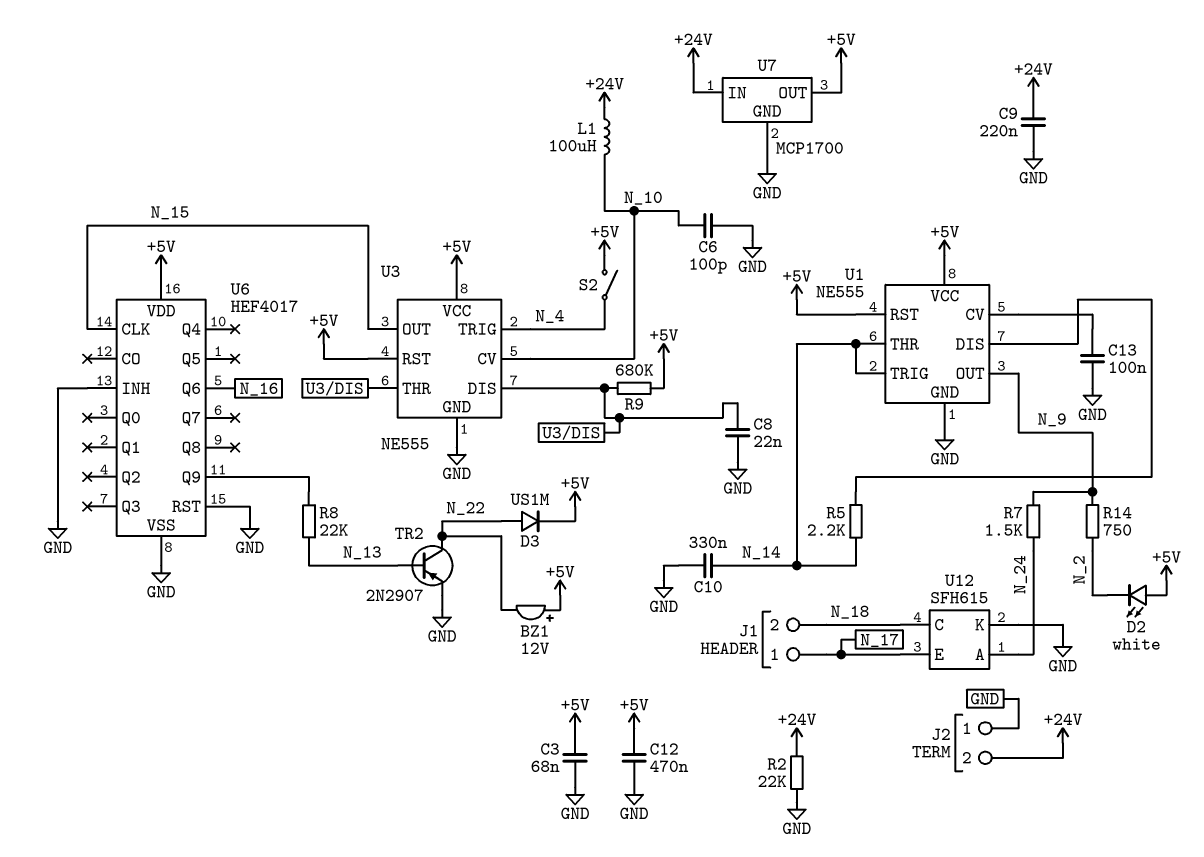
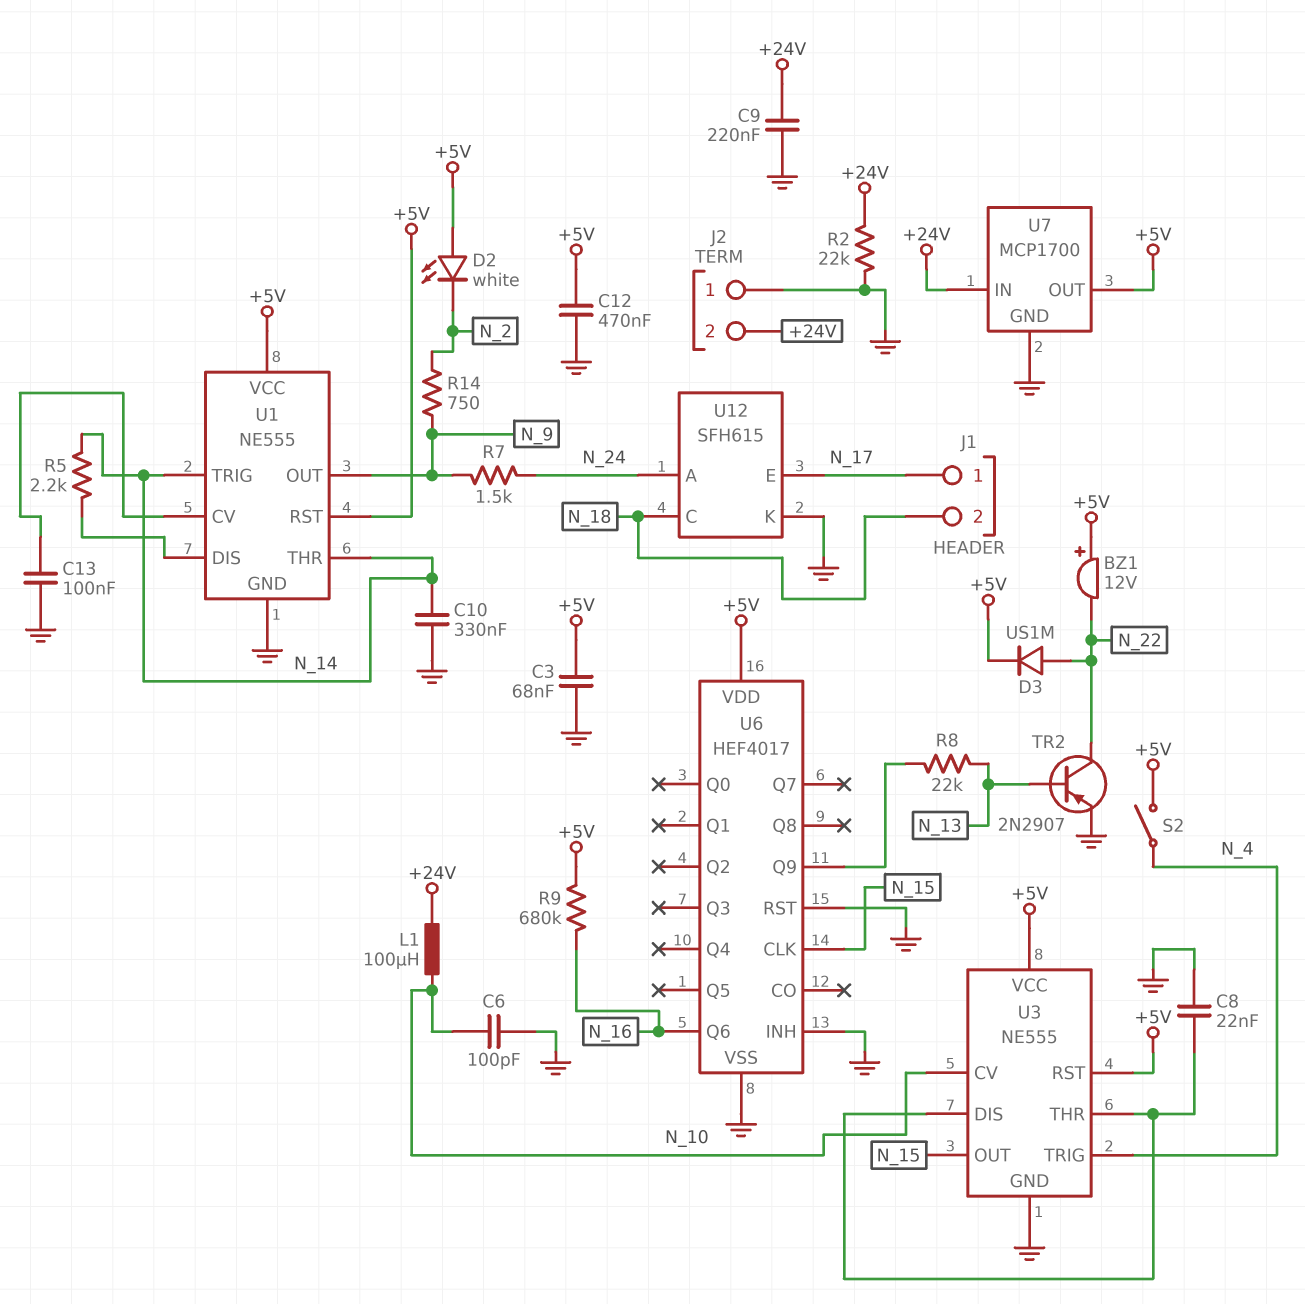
R9: 680k (+5V, U3/DIS) -> 680k (+5V, N_16)

